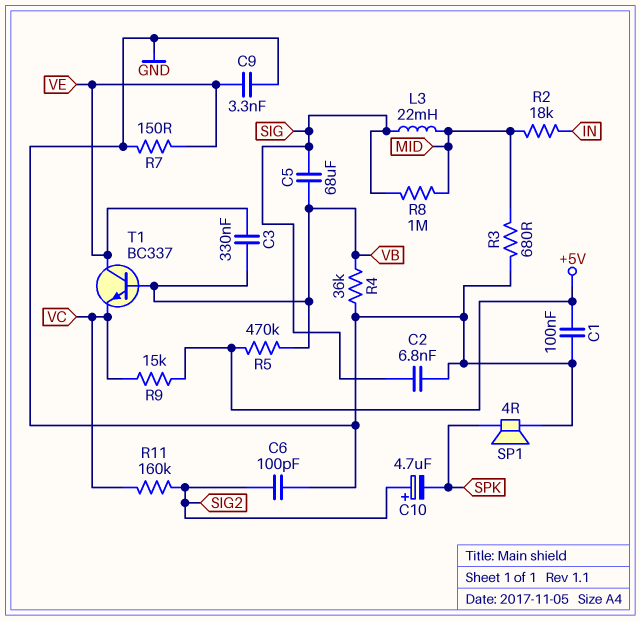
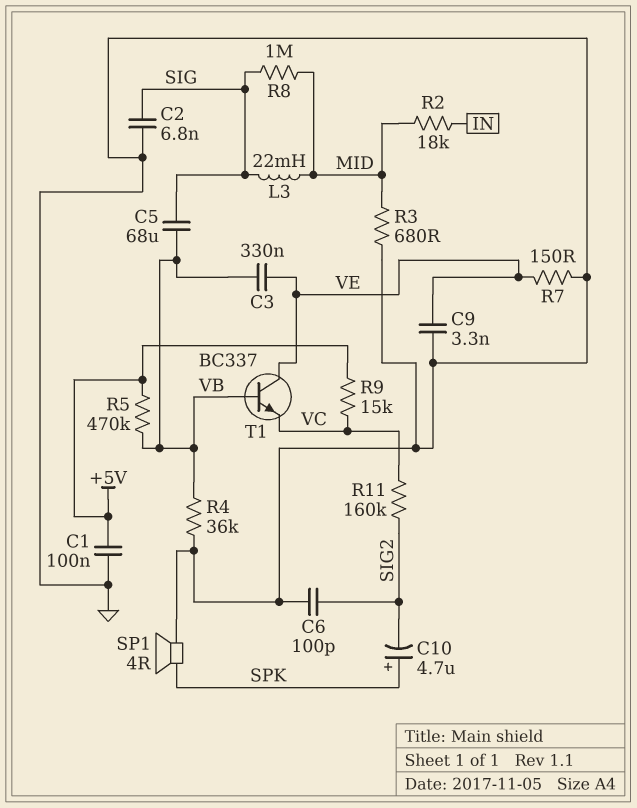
C10: 4.7uF (plus SIG2, minus SPK) -> 4.7uF (plus SPK, minus SIG2)

